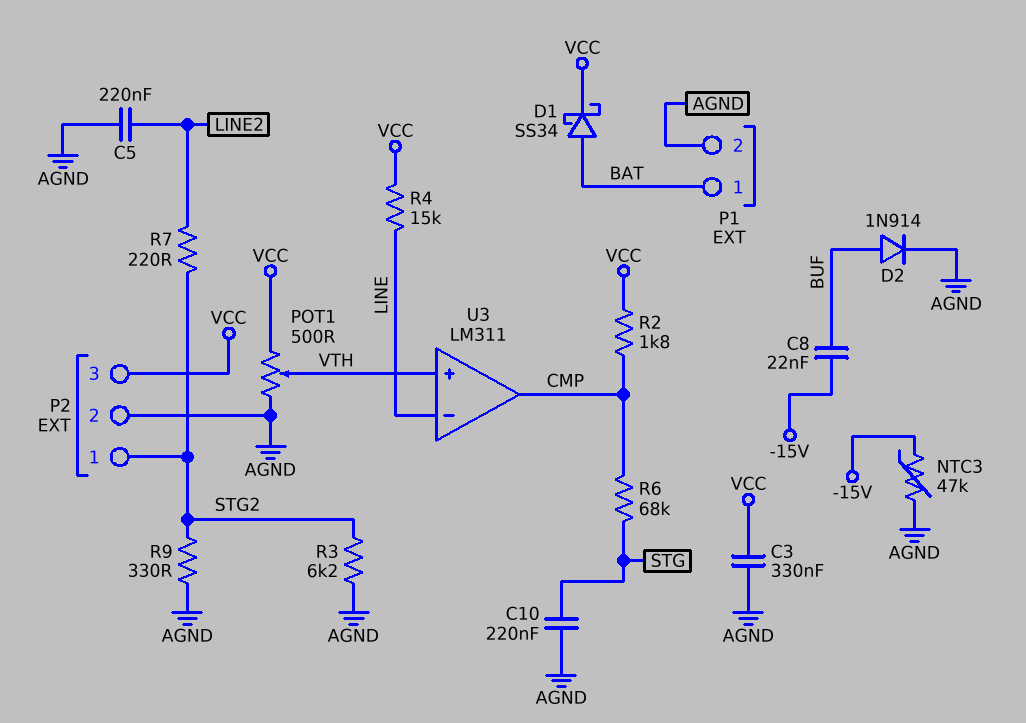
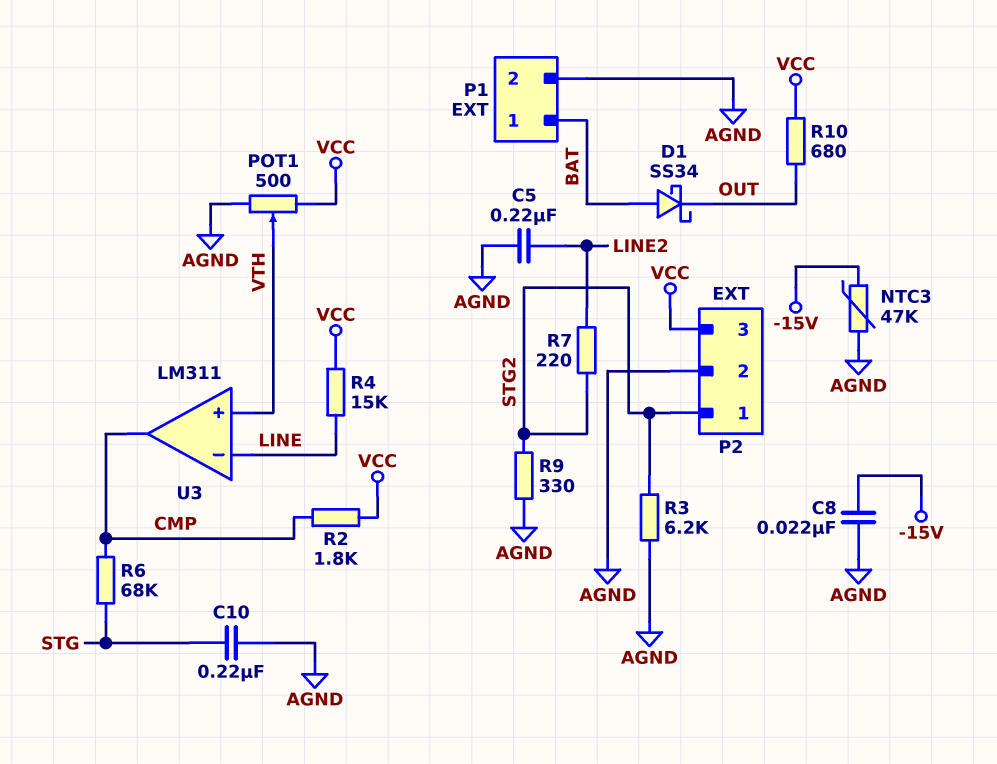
C3: 330nF (AGND, VCC) -> none
C8: 22nF (-15V, BUF) -> 22nF (-15V, AGND)
D1: schottky SS34 (A BAT, K VCC) -> schottky SS34 (A BAT, K OUT)
D2: diode 1N914 (A BUF, K AGND) -> none
R10: none -> 680 (OUT, VCC)

